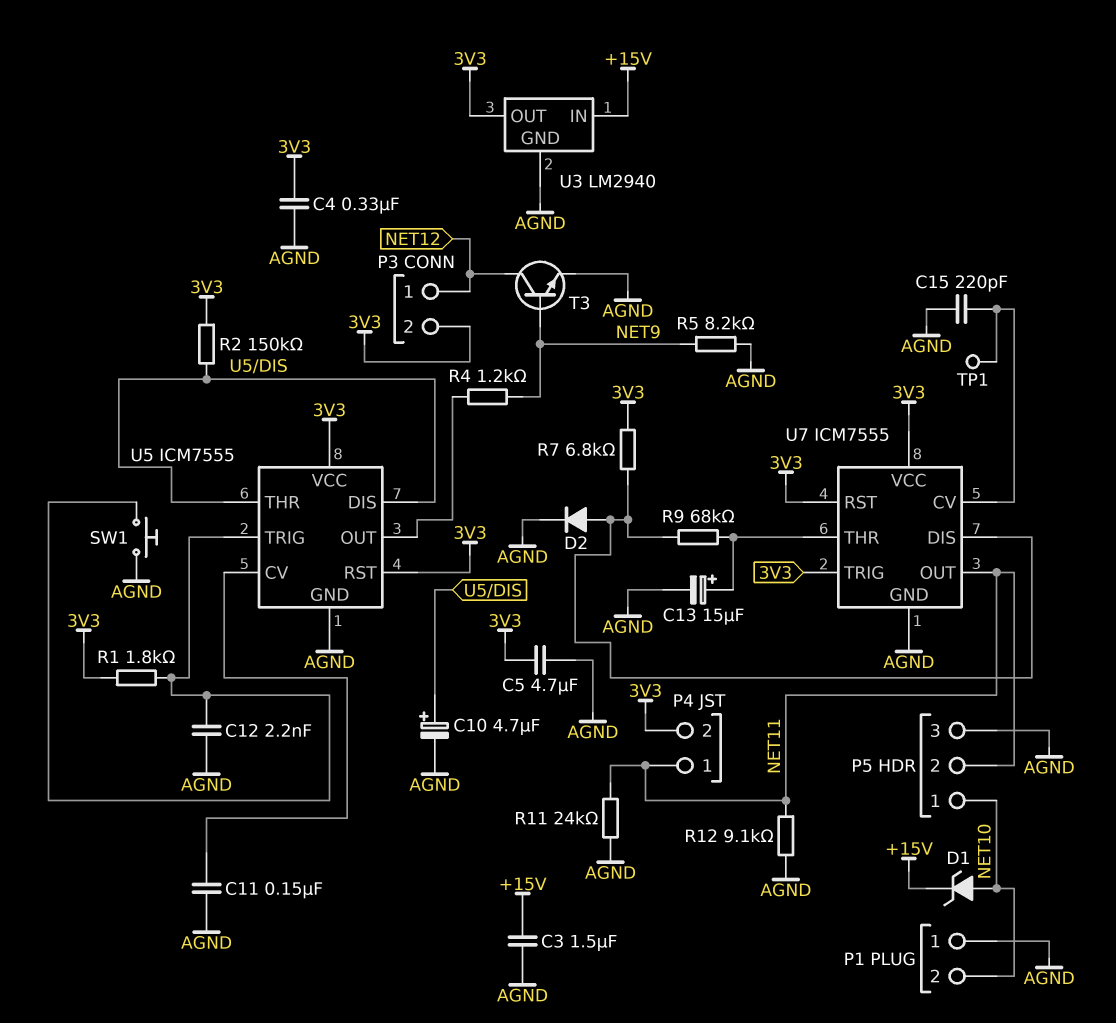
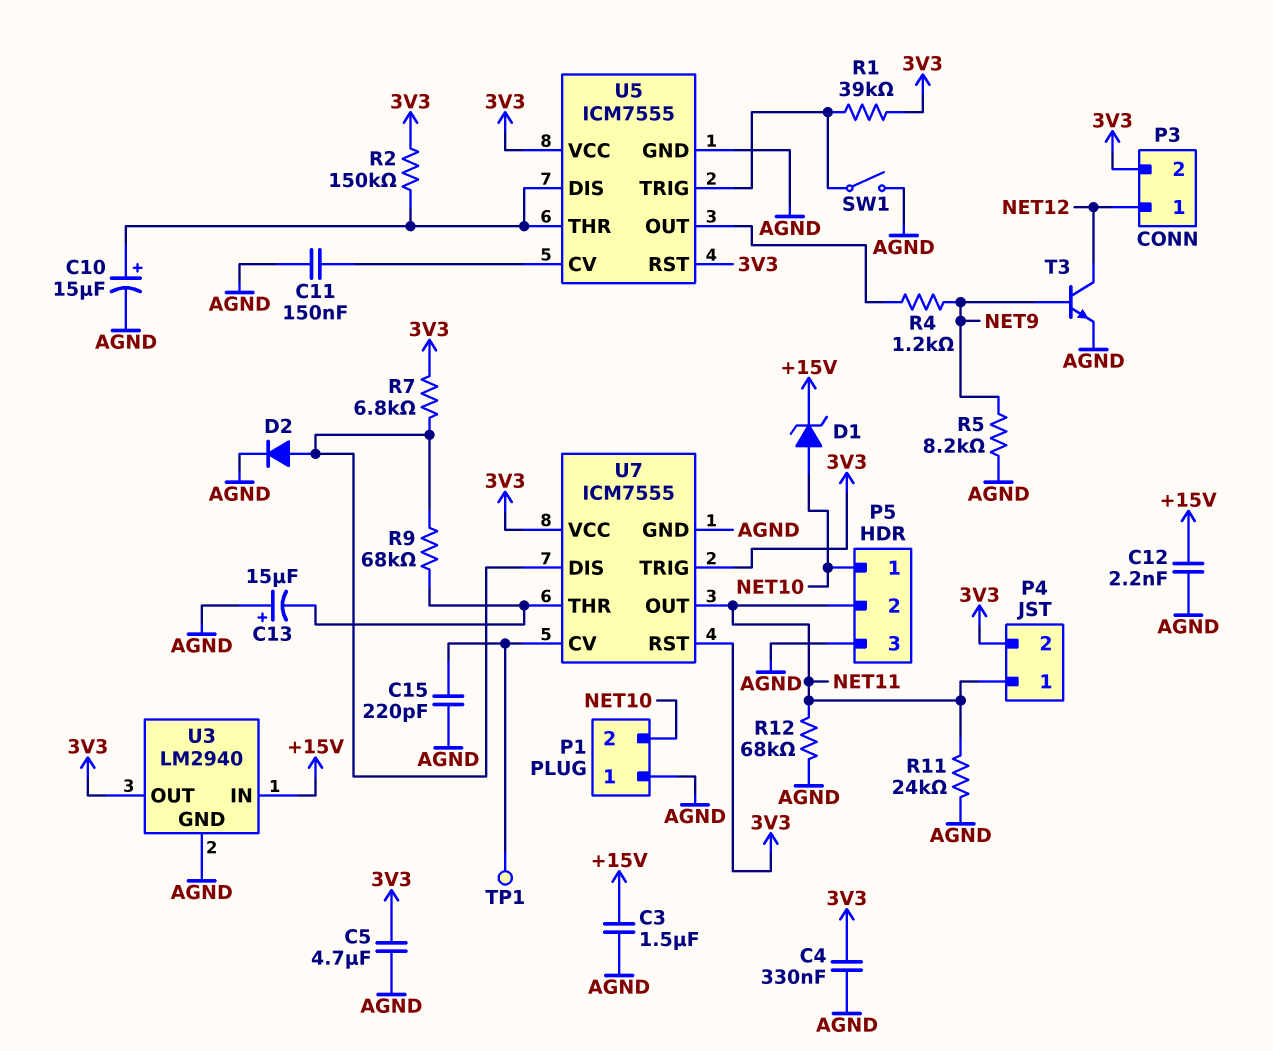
C10: 4.7uF (plus U5/DIS, minus AGND) -> 15uF (plus U5/DIS, minus AGND)
C12: 2.2nF (AGND, U5/TRIG) -> 2.2nF (+15V, AGND)
C13: 15uF (plus U7/THR, minus AGND) -> 15uF (plus AGND, minus U7/THR)
R1: 1.8k (3V3, U5/TRIG) -> 39k (3V3, U5/TRIG)
R12: 9.1k (AGND, NET11) -> 68k (AGND, NET11)
SW1: button (AGND, U5/TRIG) -> switch (AGND, U5/TRIG)

